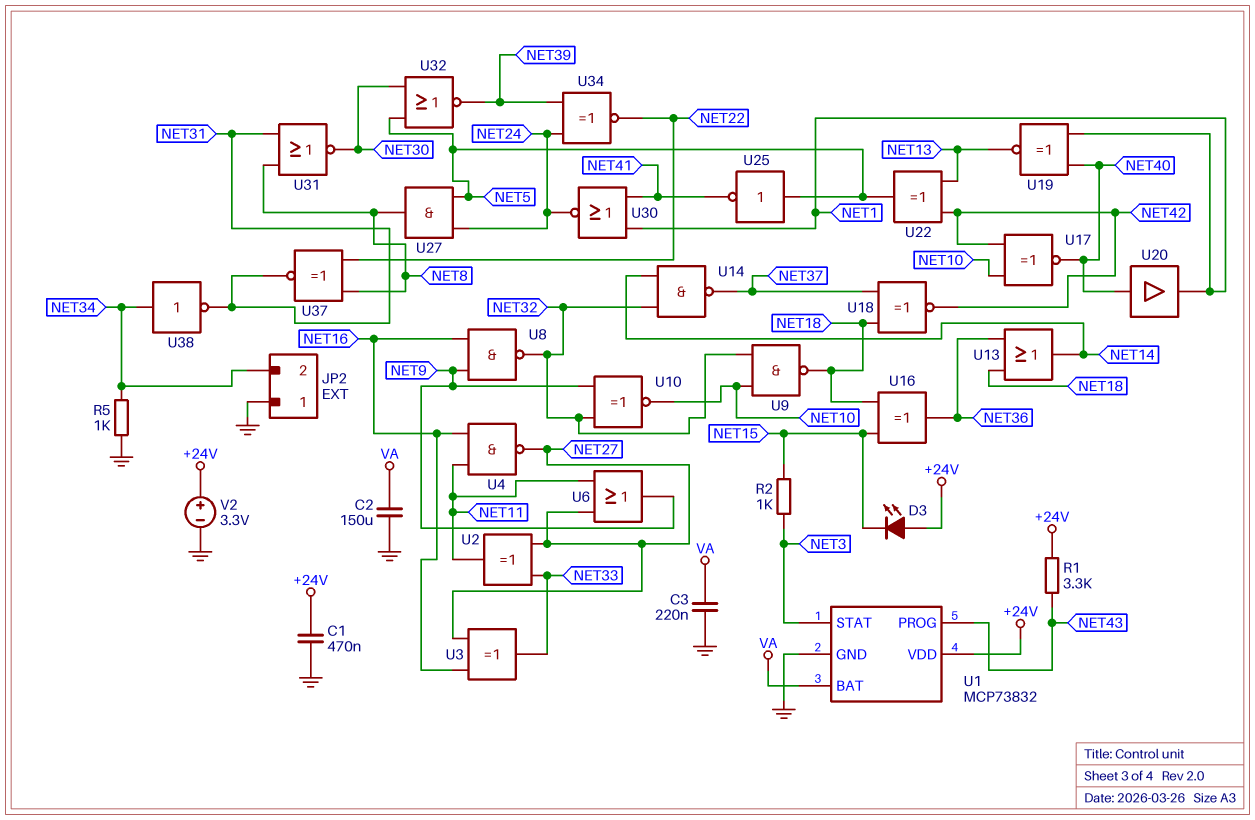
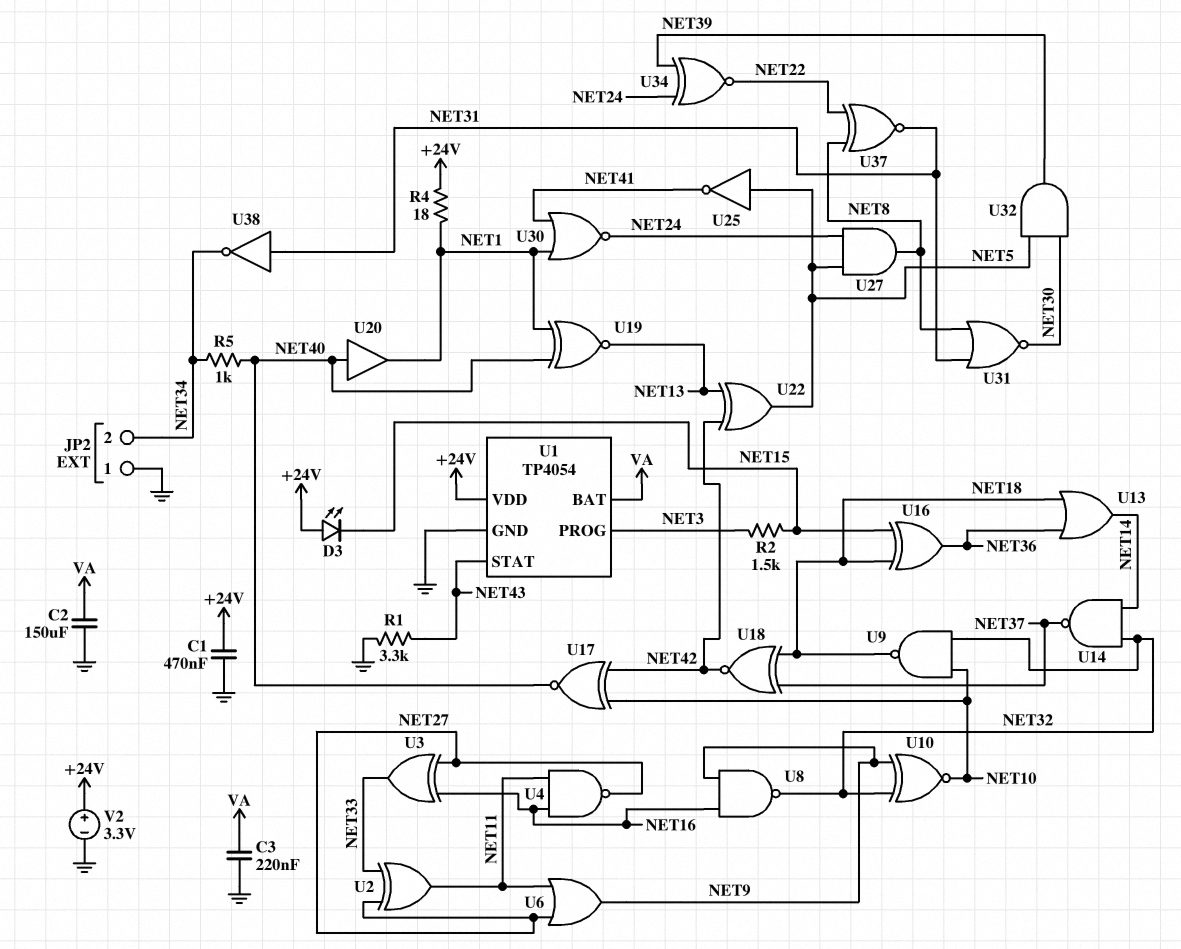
R1: 3.3k (+24V, NET43) -> 3.3k (GND, NET43)
R2: 1k (NET3, NET15) -> 1.5k (NET3, NET15)
R4: none -> 18 (+24V, NET1)
R5: 1k (GND, NET34) -> 1k (NET34, NET40)
U1: MCP73832 -> TP4054
U1 pin PROG: NET43 -> NET3
U1 pin STAT: NET3 -> NET43
U32: NOR (in NET5, in NET30, out NET39) -> AND (in NET5, in NET30, out NET39)
U38: NOT (in NET34, out NET31) -> NOT (in NET31, out NET34)

